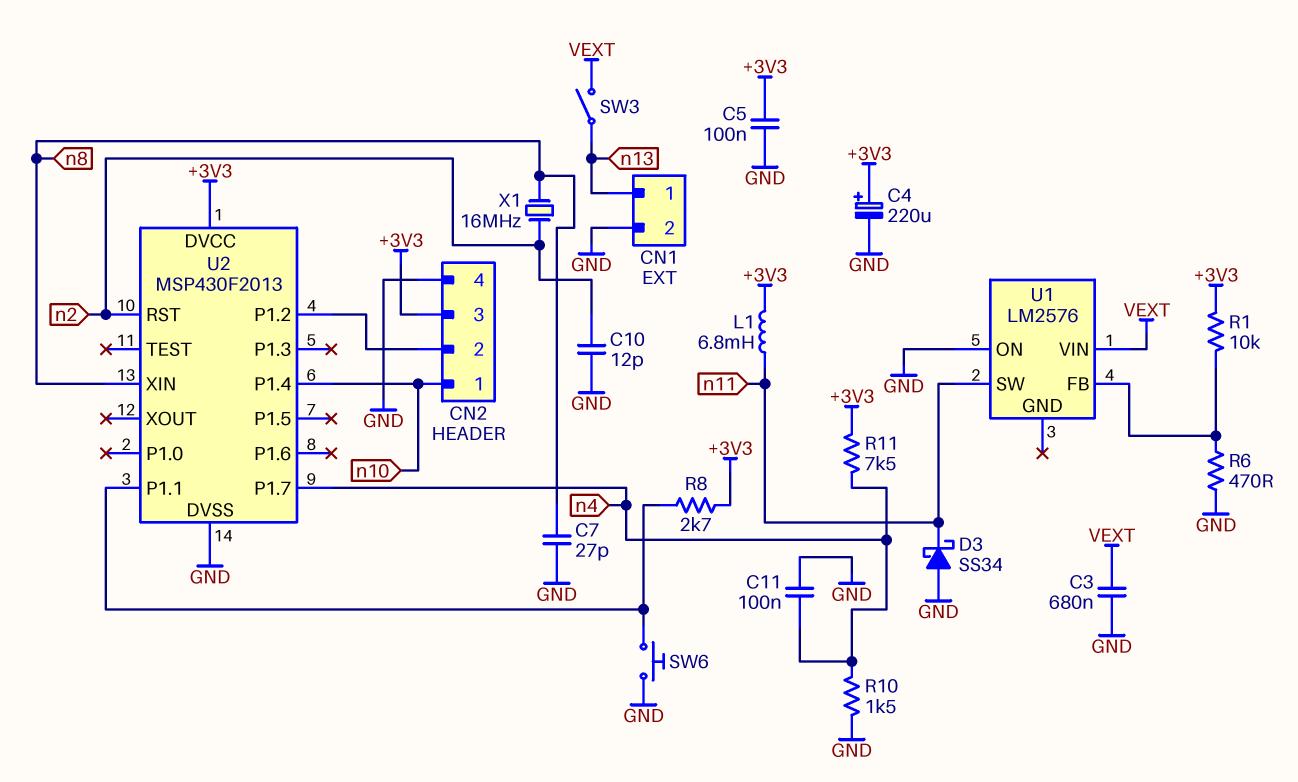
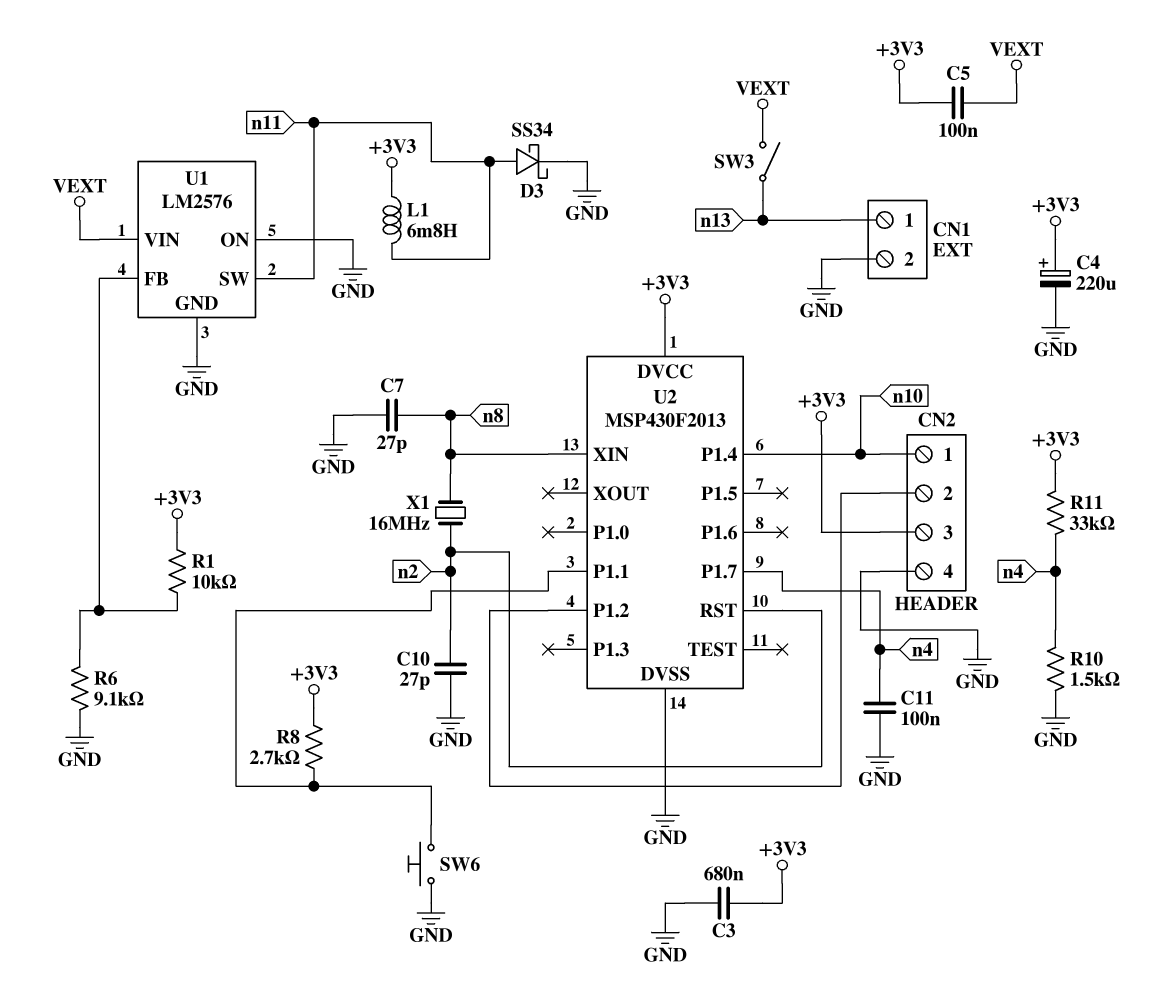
C3: 680nF (GND, VEXT) -> 680nF (+3V3, GND)
C5: 100nF (+3V3, GND) -> 100nF (+3V3, VEXT)
C10: 12pF (GND, n2) -> 27pF (GND, n2)
D3: schottky SS34 (A GND, K n11) -> schottky SS34 (A n11, K GND)
R6: 470 (GND, U1/FB) -> 9.1k (GND, U1/FB)
R11: 7.5k (+3V3, n4) -> 33k (+3V3, n4)
U1 pin GND: none -> GND

